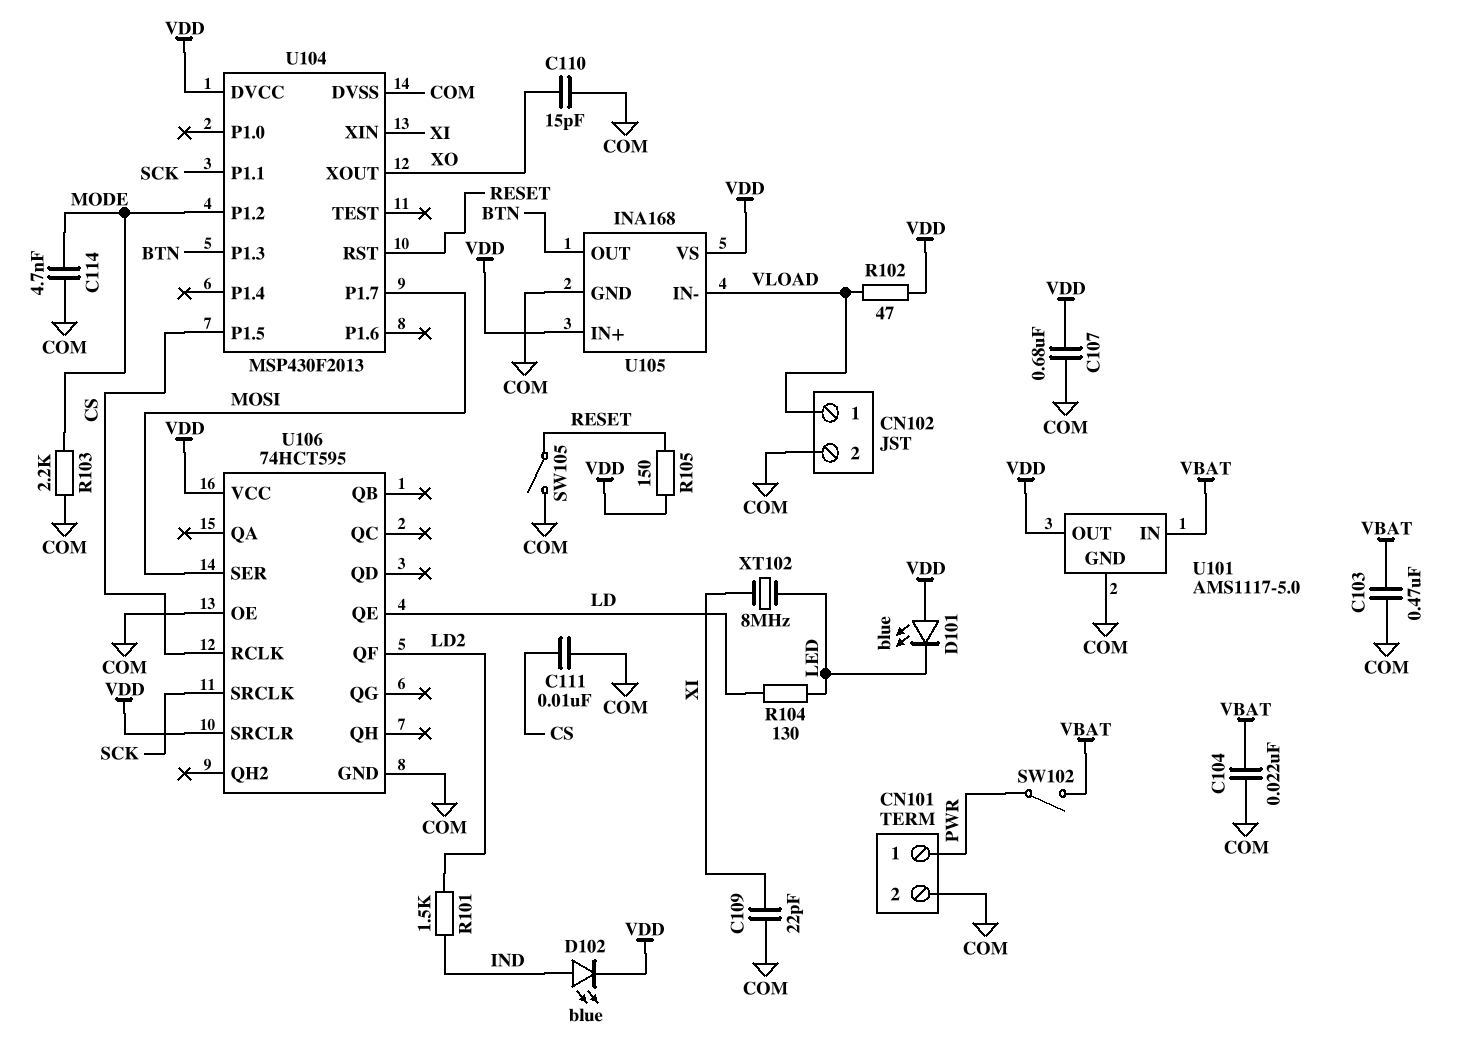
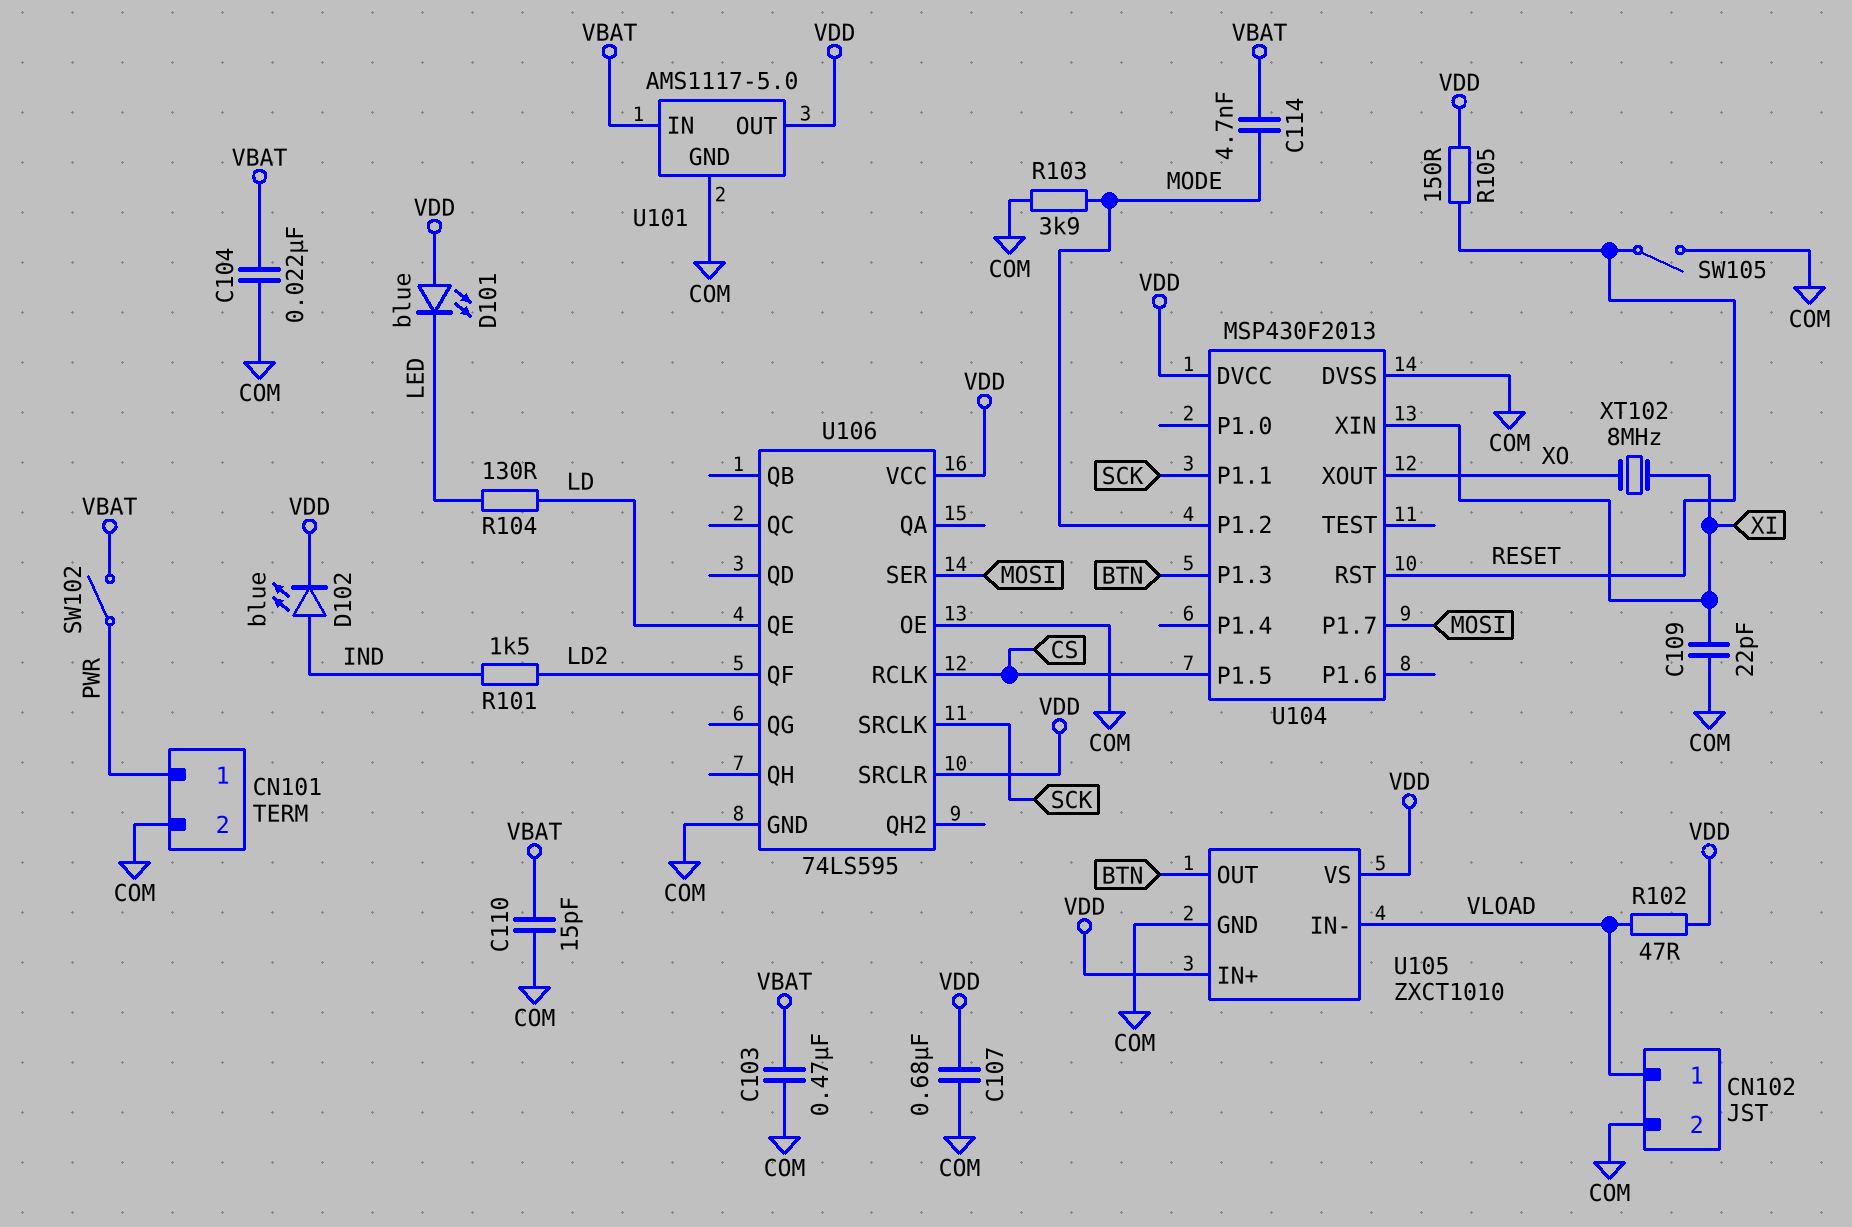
C110: 15pF (COM, XO) -> 15pF (COM, VBAT)
C111: 10nF (COM, CS) -> none
C114: 4.7nF (COM, MODE) -> 4.7nF (MODE, VBAT)
R103: 2.2k (COM, MODE) -> 3.9k (COM, MODE)
U105: INA168 -> ZXCT1010
U106: 74HCT595 -> 74LS595
XT102: 8MHz (LED, XI) -> 8MHz (XI, XO)

